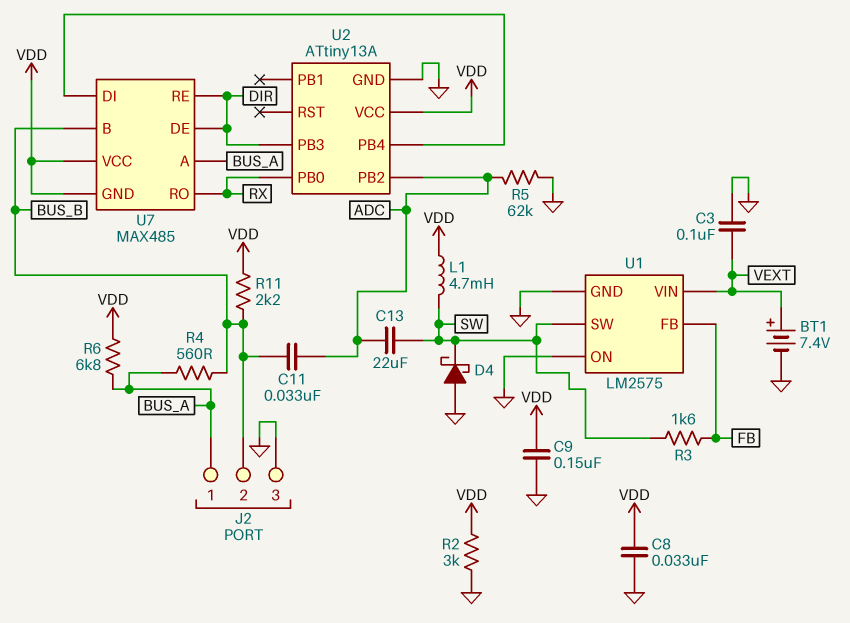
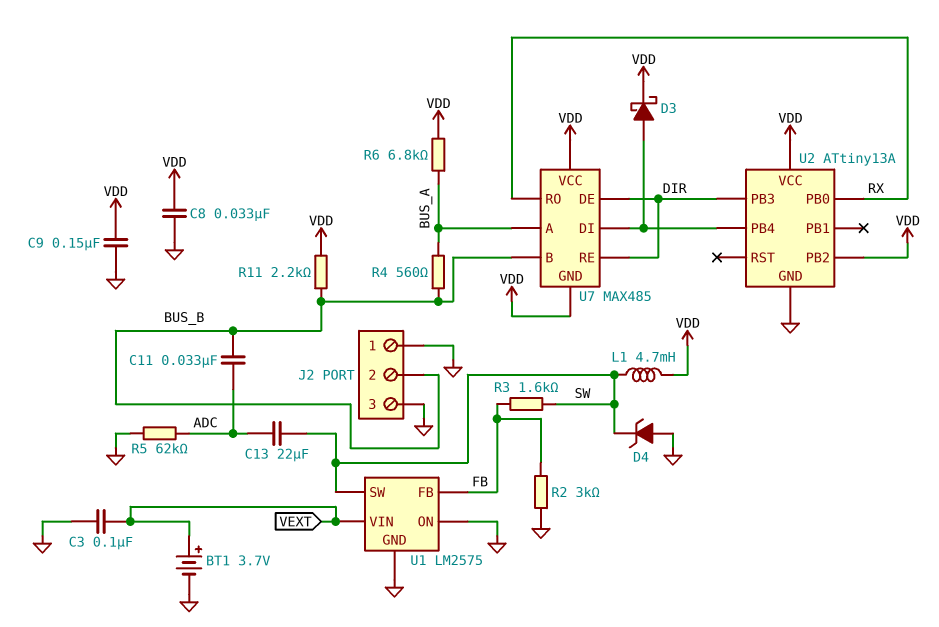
BT1: 7.4V (plus VEXT, minus GND) -> 3.7V (plus VEXT, minus GND)
D3: none -> schottky (A U2/PB4, K VDD)
D4: schottky (A GND, K SW) -> zener (A GND, K SW)
J2 pin 1: BUS_A -> GND
R2: 3k (GND, VDD) -> 3k (FB, GND)
U2 pin PB2: ADC -> VDD

